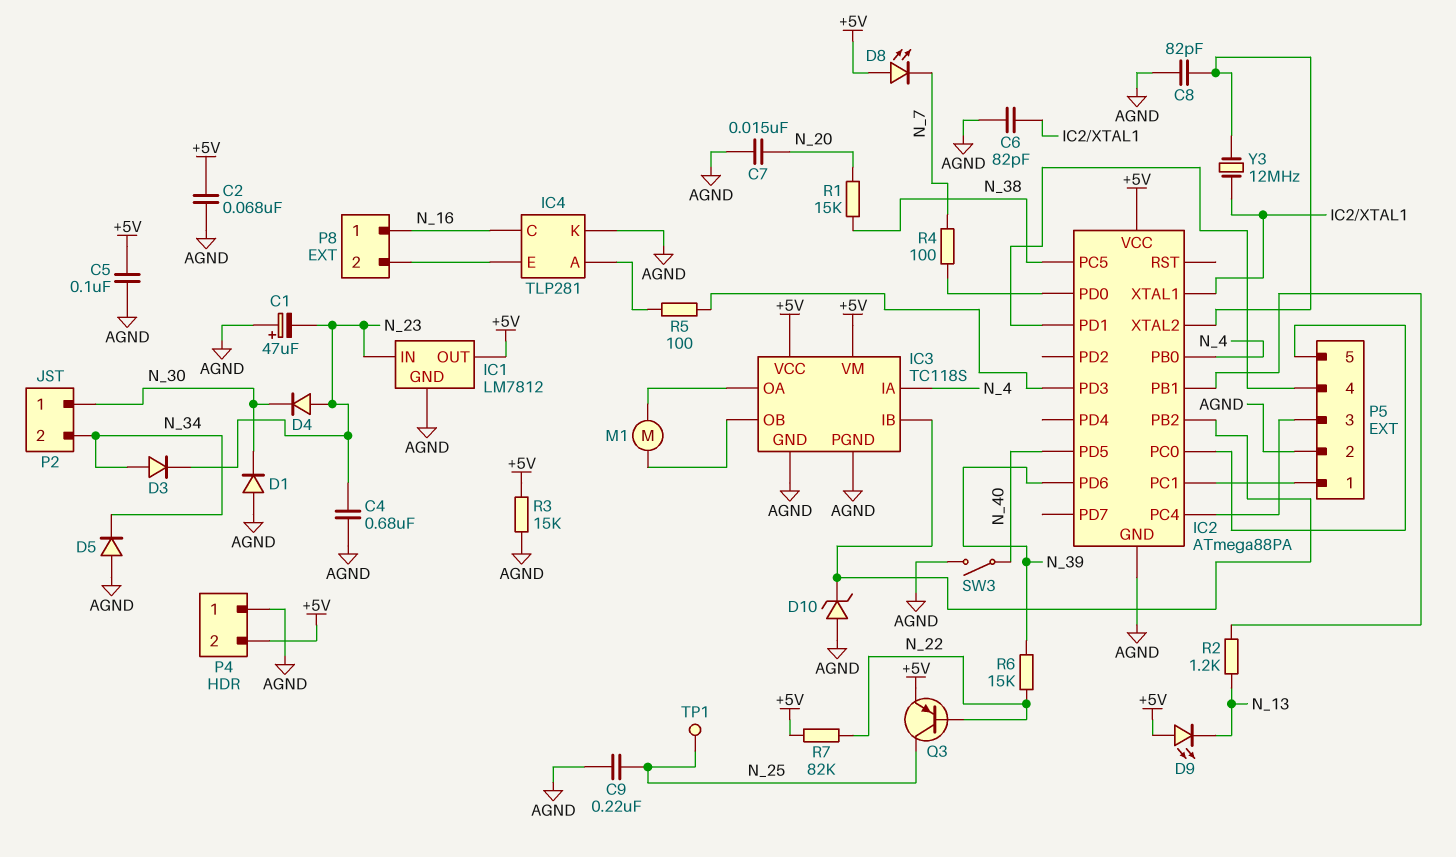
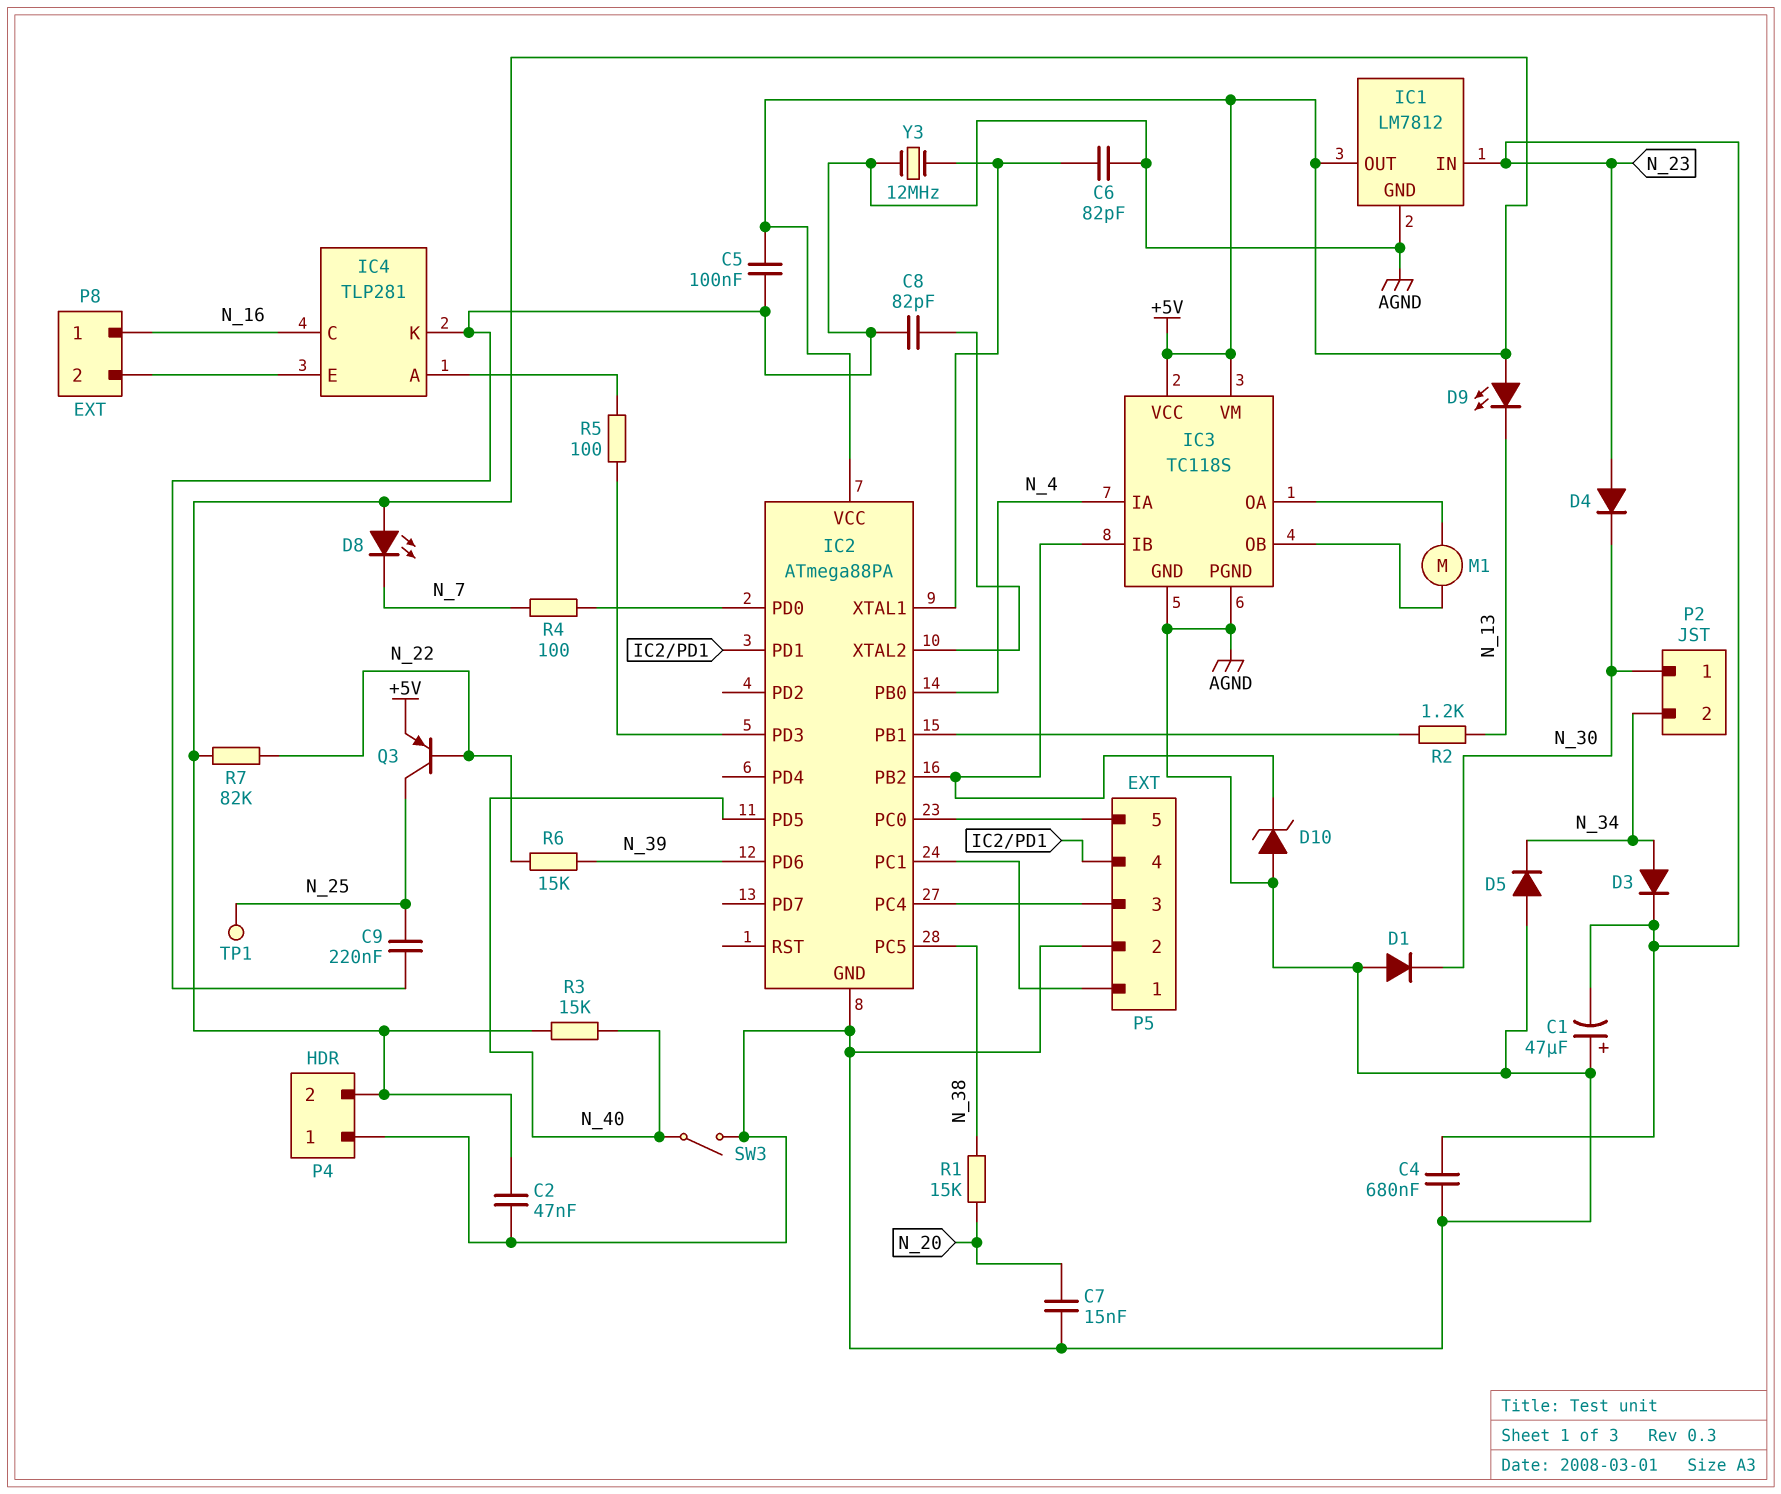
C2: 68nF (+5V, AGND) -> 47nF (+5V, AGND)
R3: 15k (+5V, AGND) -> 15k (+5V, N_40)
Y3: 12MHz (IC2/XTAL1, IC2/XTAL2) -> 12MHz (AGND, IC2/XTAL1)

